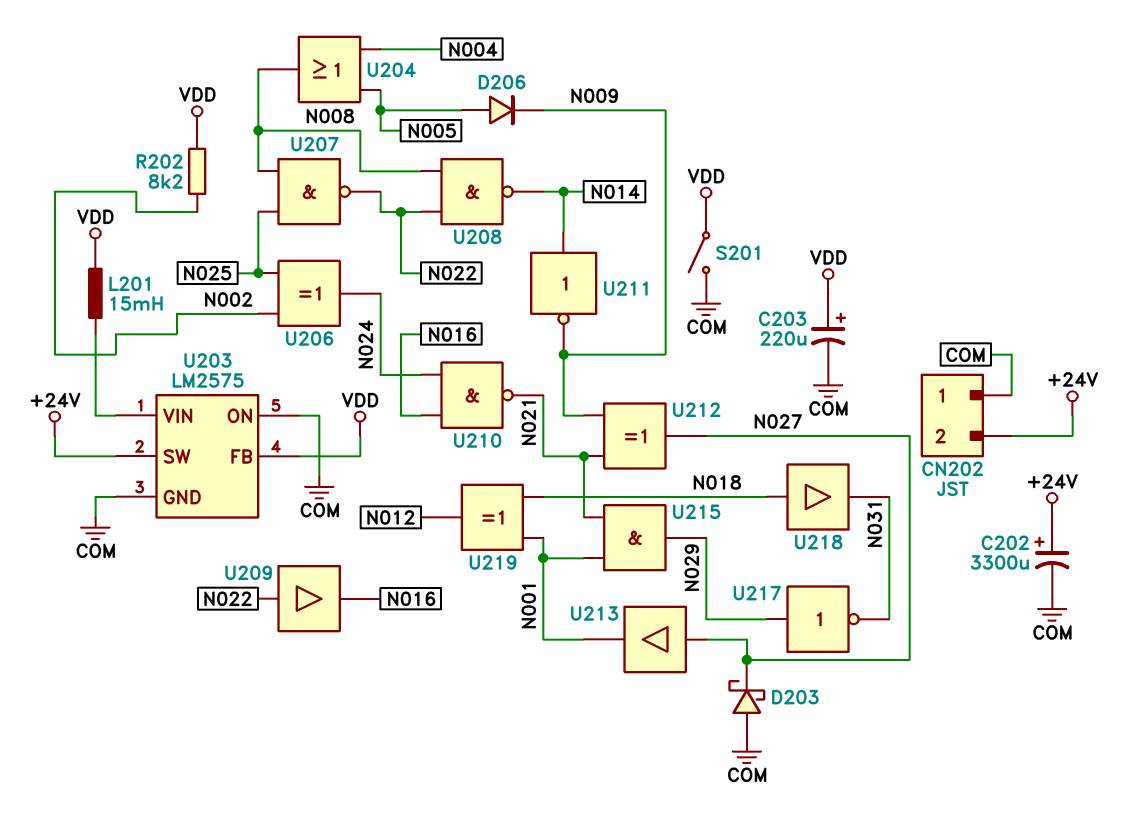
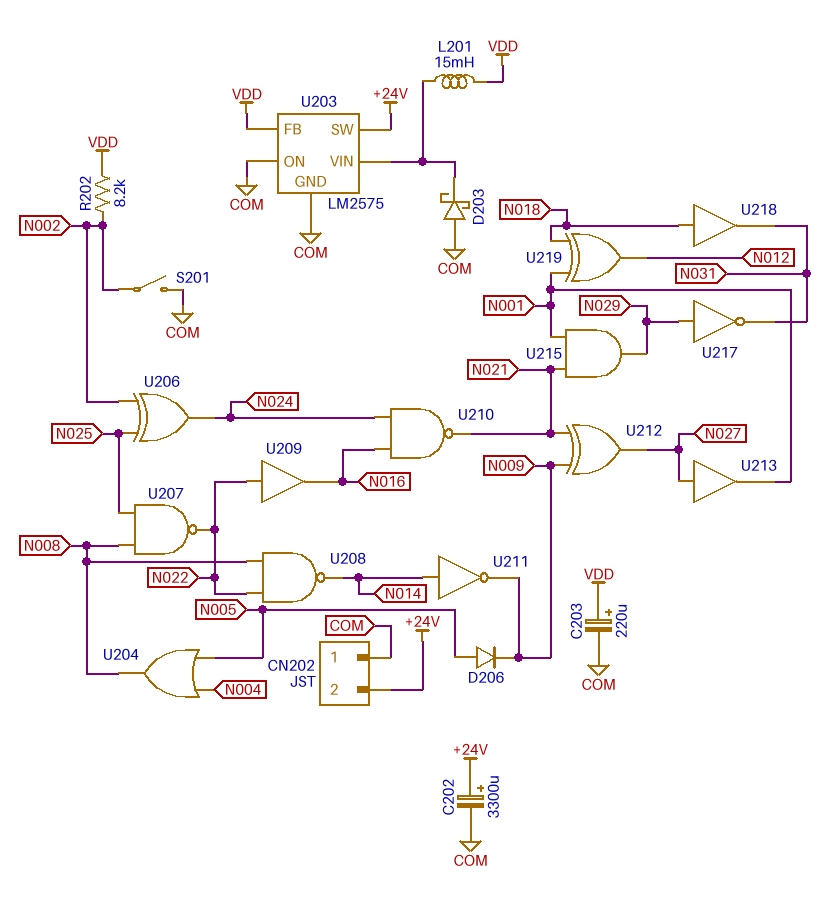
D203: schottky (A COM, K N027) -> schottky (A COM, K U203/VIN)
S201: switch (COM, VDD) -> switch (COM, N002)

